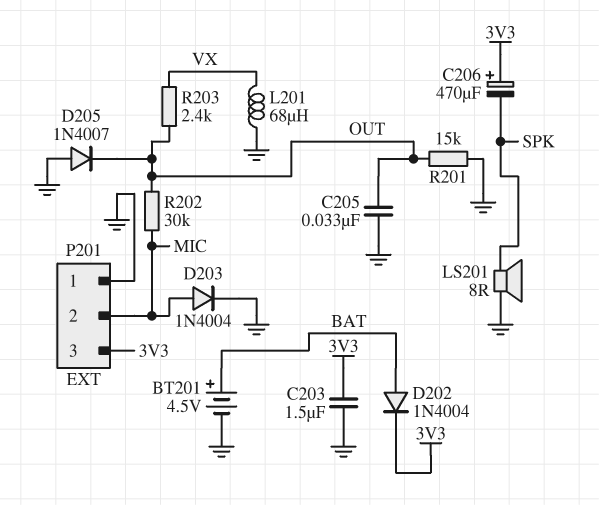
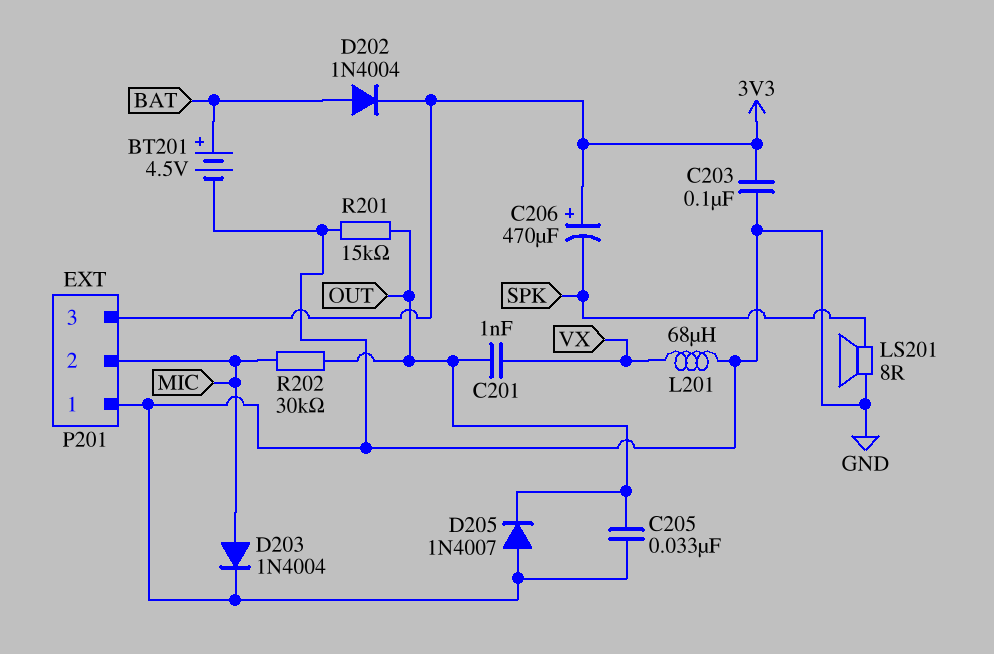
C201: none -> 1nF (OUT, VX)
C203: 1.5uF (3V3, GND) -> 100nF (3V3, GND)
R203: 2.4k (OUT, VX) -> none

